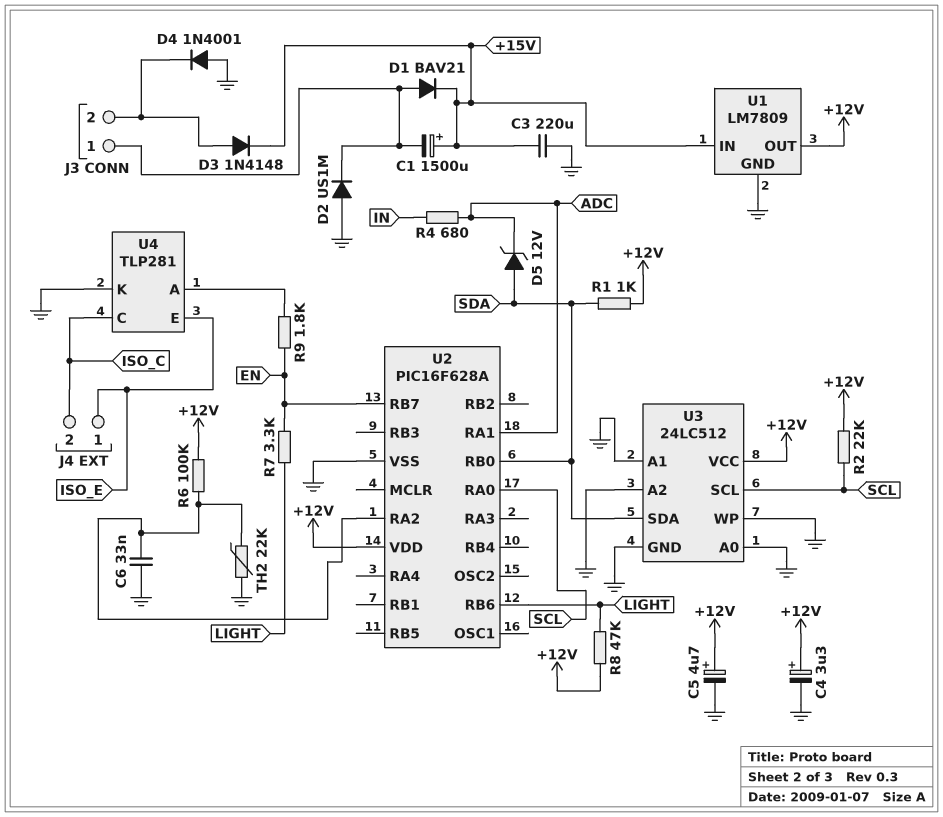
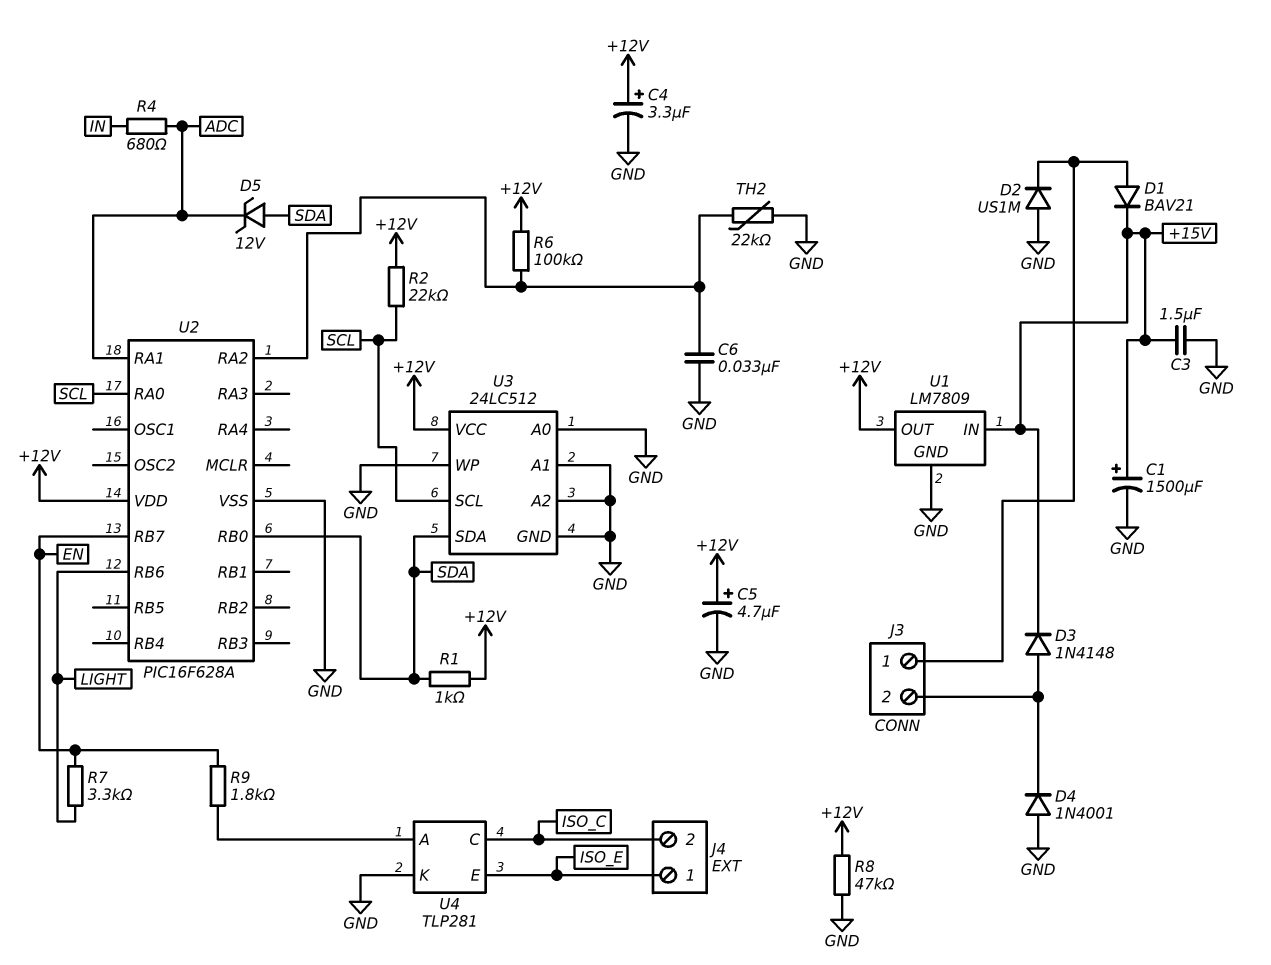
C1: 1500uF (plus +15V, minus J3/1) -> 1500uF (plus +15V, minus GND)
C3: 220uF (+15V, GND) -> 1.5uF (+15V, GND)
R8: 47k (+12V, LIGHT) -> 47k (+12V, GND)

